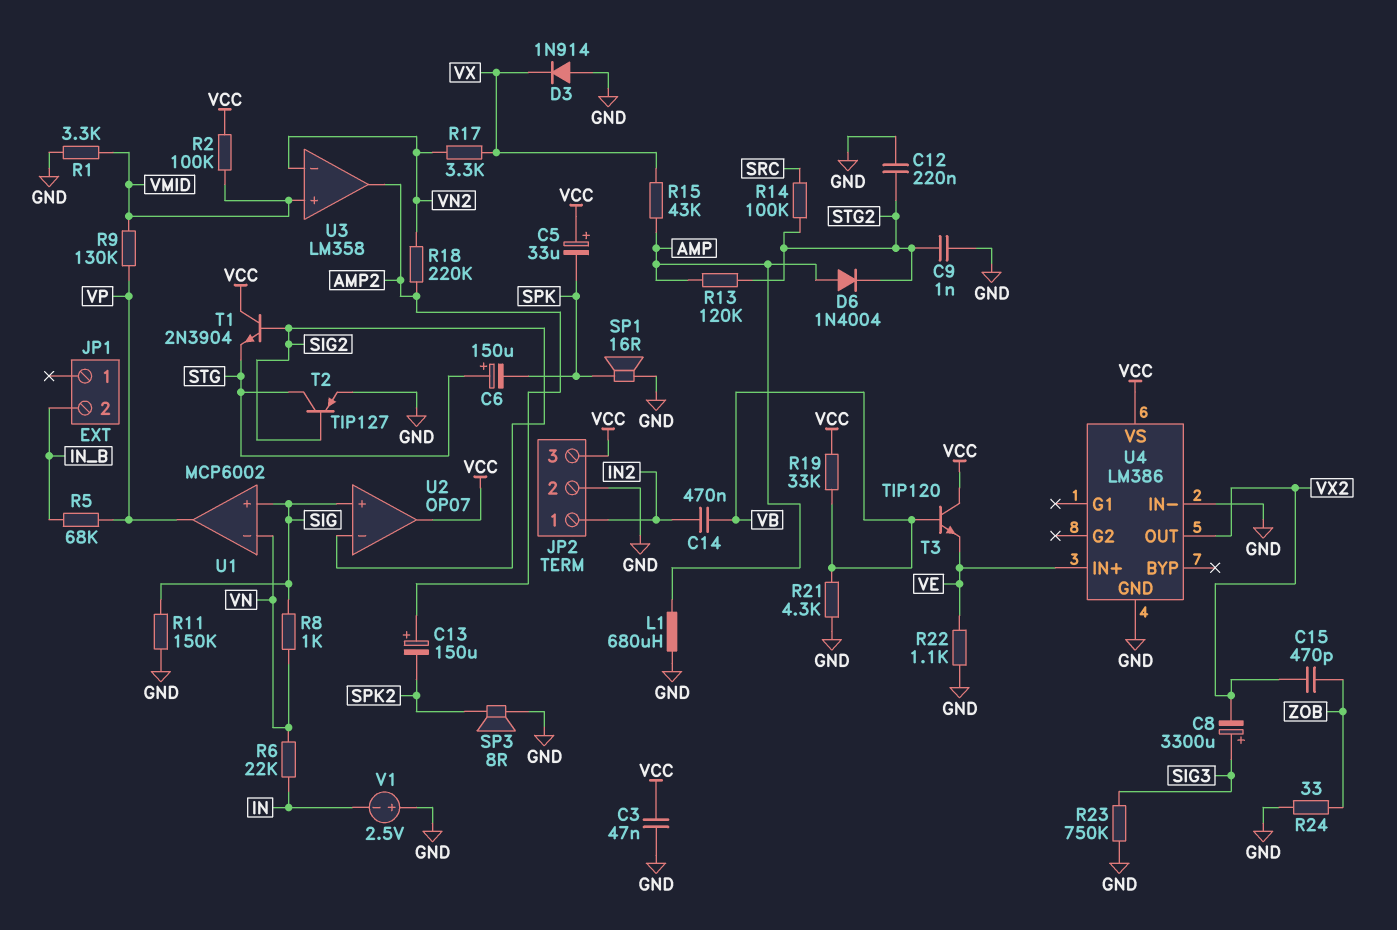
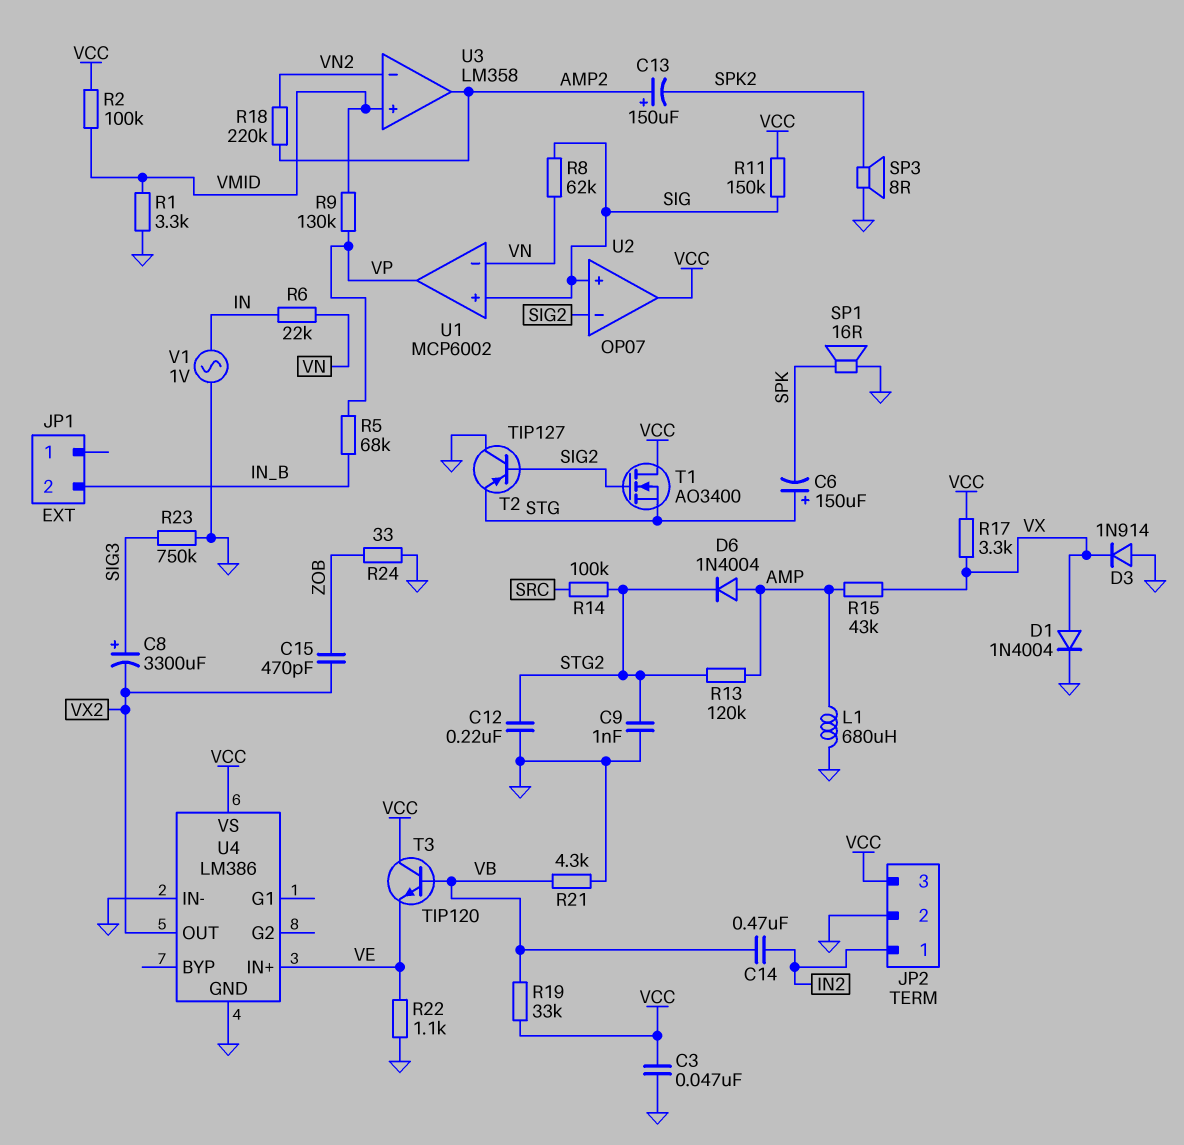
C5: 33uF (plus VCC, minus SPK) -> none
D1: none -> diode 1N4004 (A VX, K GND)
R8: 1k (SIG, VN) -> 62k (SIG, VN)
R11: 150k (GND, SIG) -> 150k (SIG, VCC)
R17: 3.3k (VN2, VX) -> 3.3k (VCC, VX)
T1: NPN 2N3904 (B SIG2, C VCC, E STG) -> NMOS AO3400 (G SIG2, D VCC, S STG)
T2: PNP TIP127 (B SIG2, C STG, E GND) -> PNP TIP127 (B SIG2, C GND, E STG)
V1: 2.5V (plus GND, minus IN) -> AC 1V (GND, IN)

